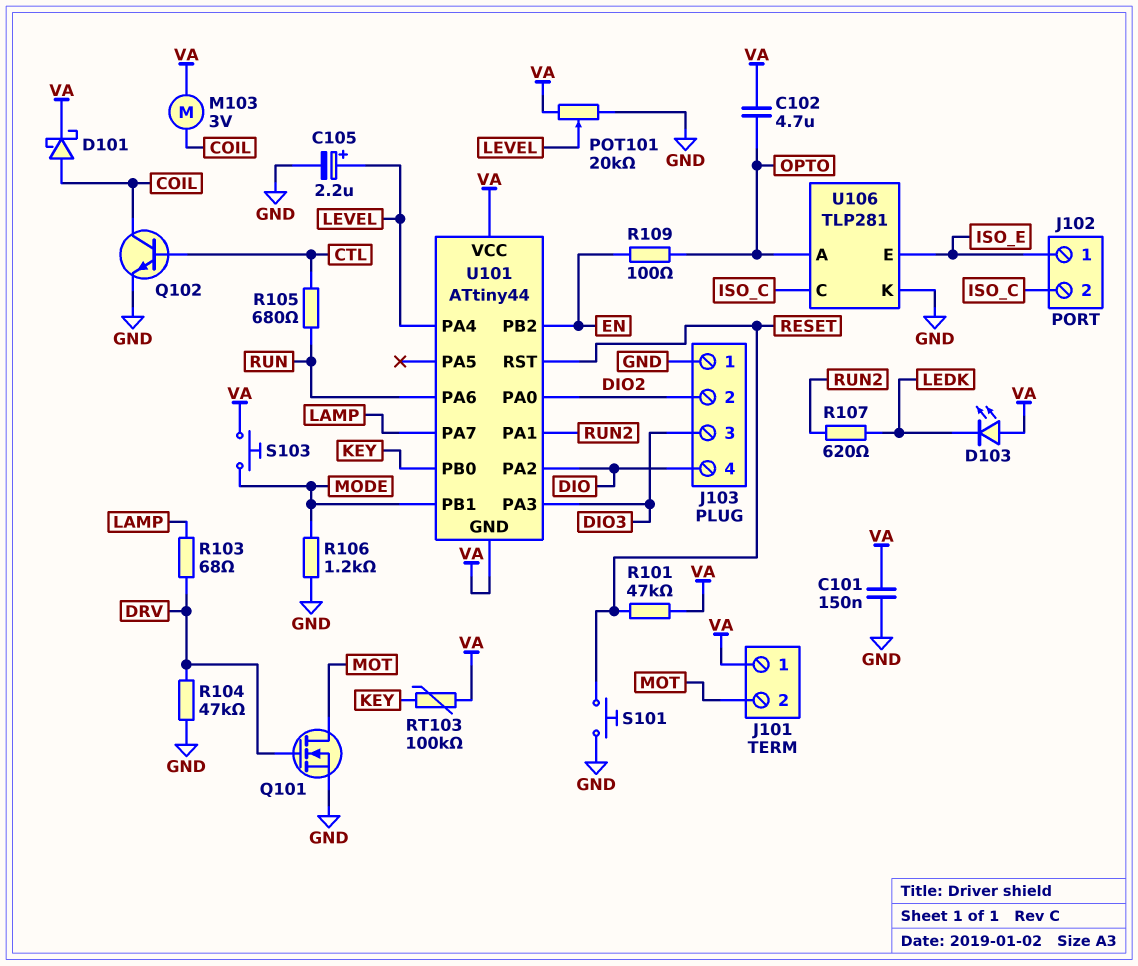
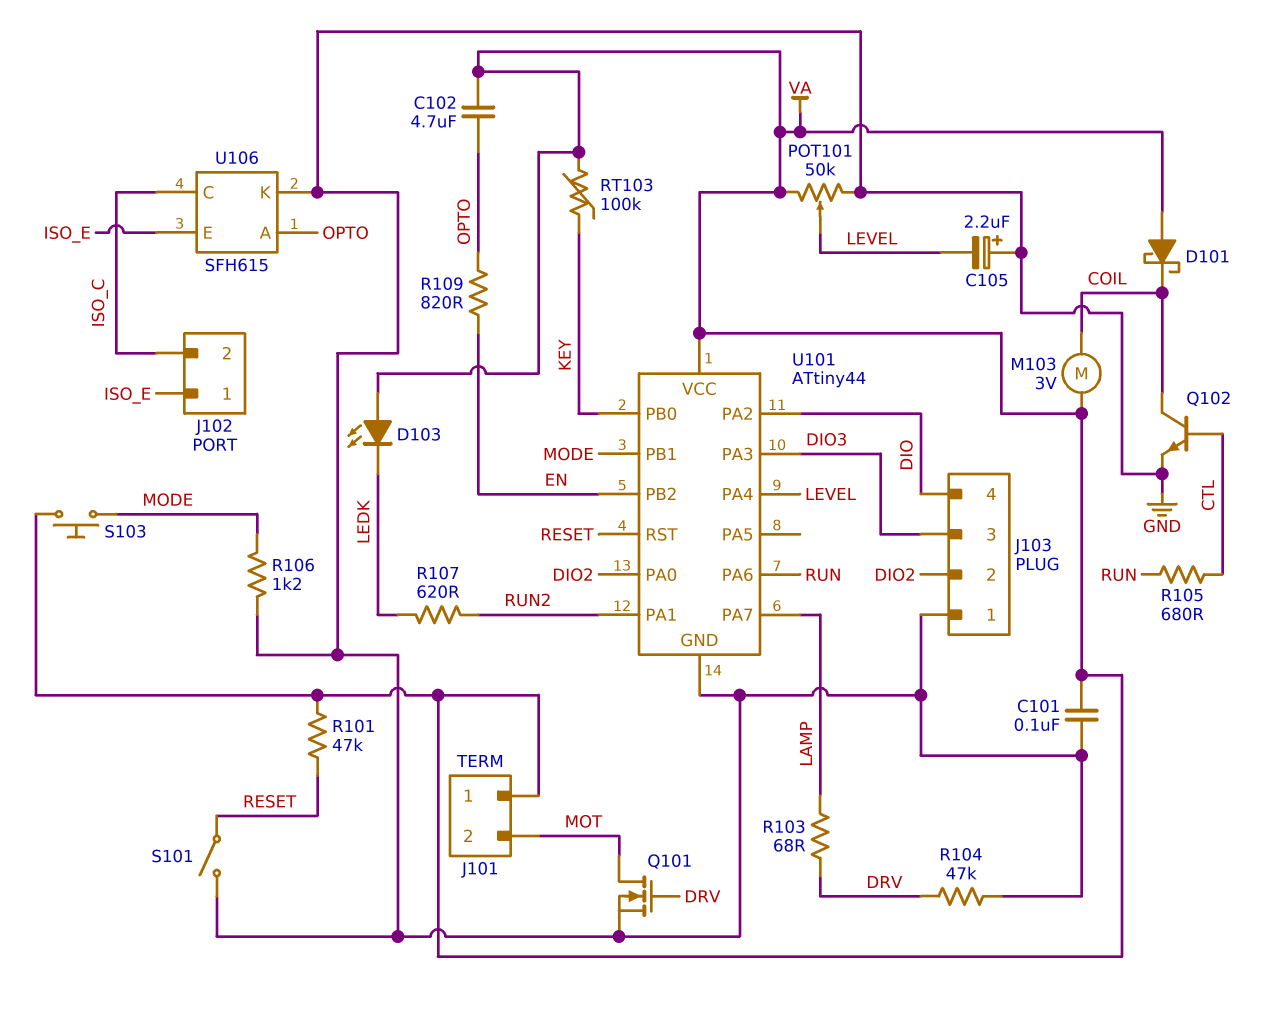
C101: 150nF (GND, VA) -> 100nF (GND, VA)
C105: 2.2uF (plus LEVEL, minus GND) -> 2.2uF (plus GND, minus LEVEL)
D101: schottky (A COIL, K VA) -> schottky (A VA, K COIL)
POT101: 20k (GND, VA, wiper LEVEL) -> 50k (GND, VA, wiper LEVEL)
R109: 100 (EN, OPTO) -> 820 (EN, OPTO)
S101: button (GND, RESET) -> switch (GND, RESET)
U101 pin GND: VA -> GND
U106: TLP281 -> SFH615

